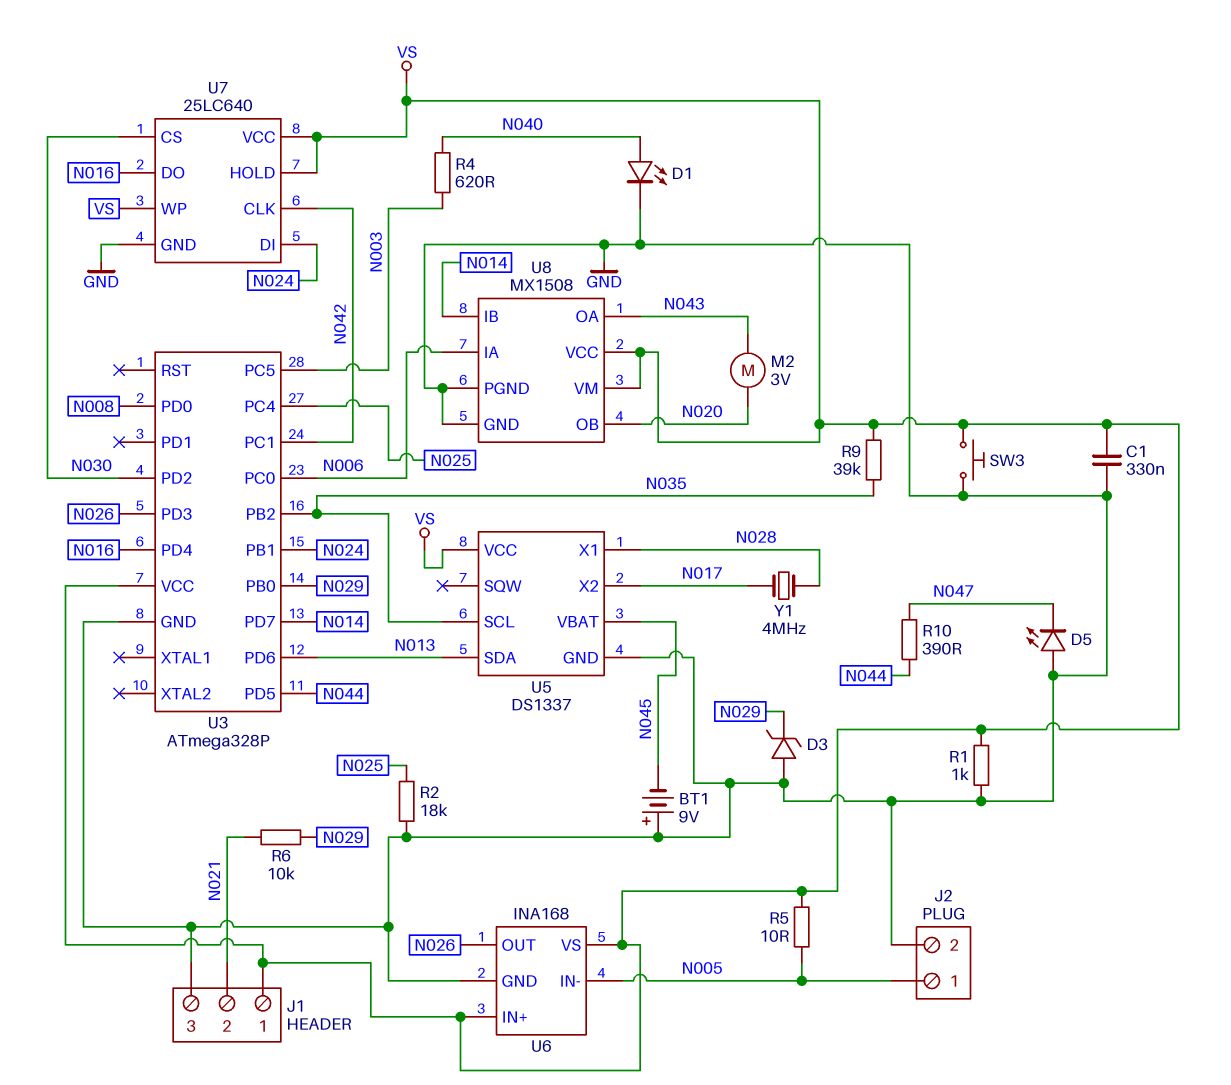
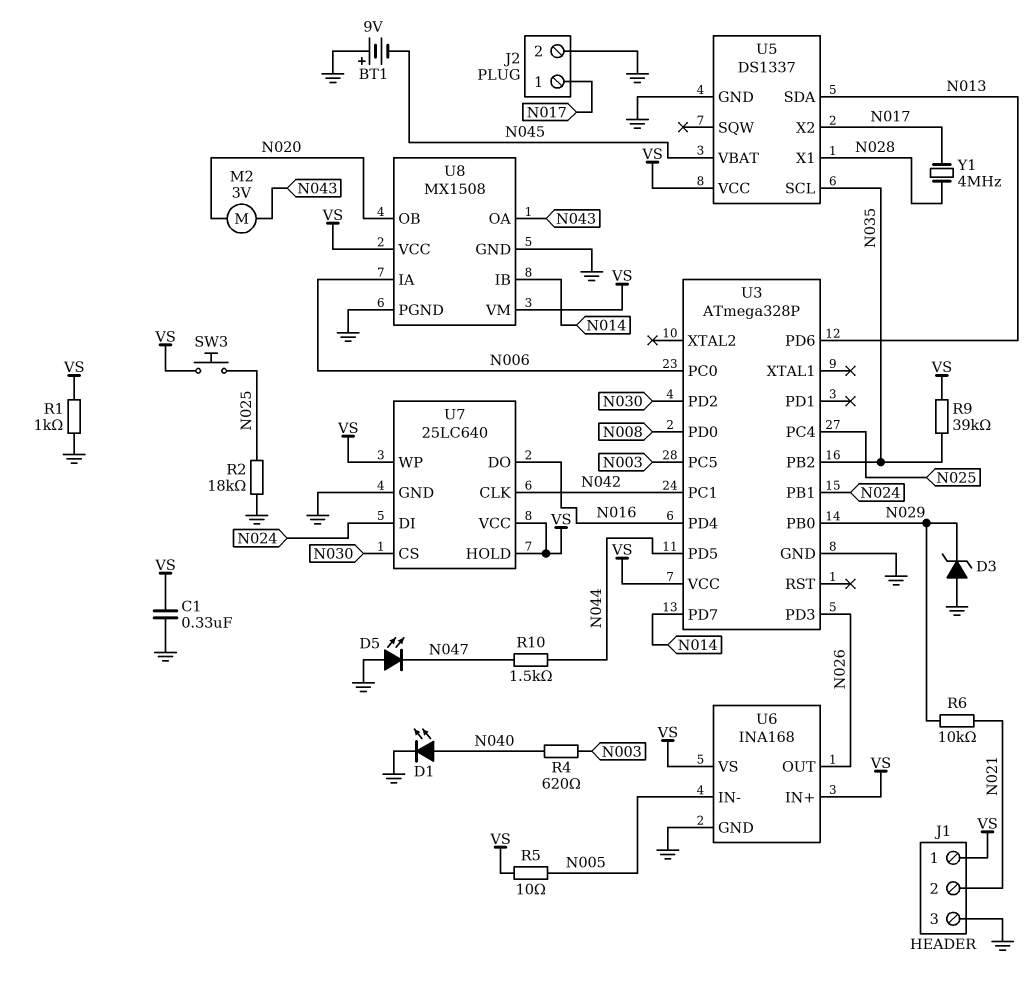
J2 pin 1: N005 -> N017
R10: 390 (N044, N047) -> 1.5k (N044, N047)
SW3: button (GND, VS) -> button (N025, VS)

